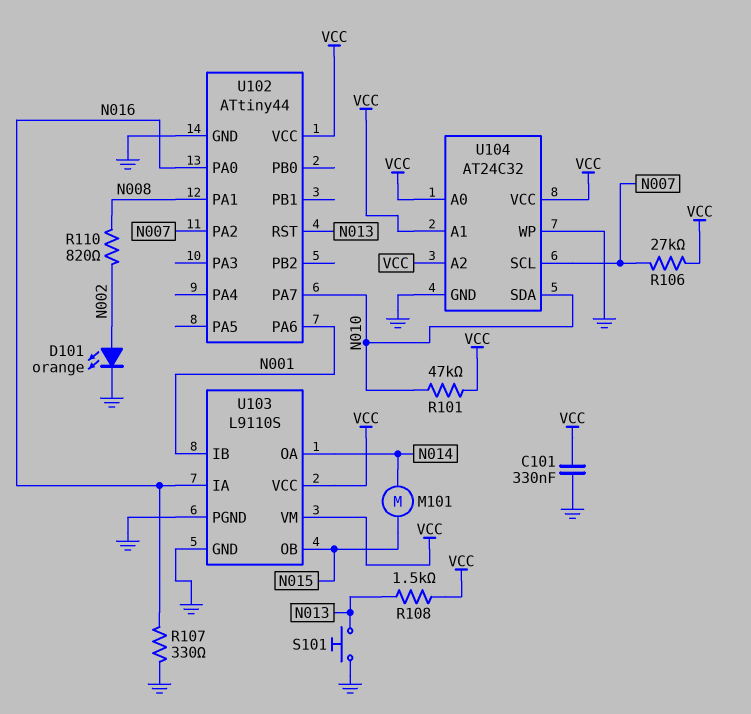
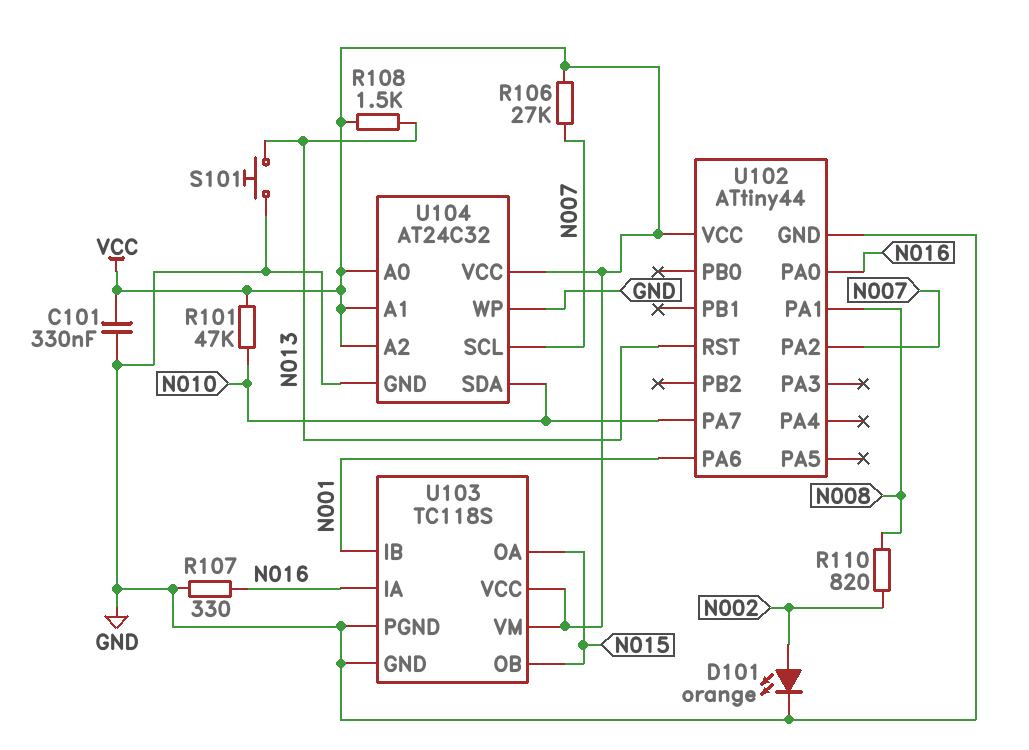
M101: motor (N014, N015) -> none
U103: L9110S -> TC118S
U103 pin OA: N014 -> N015

